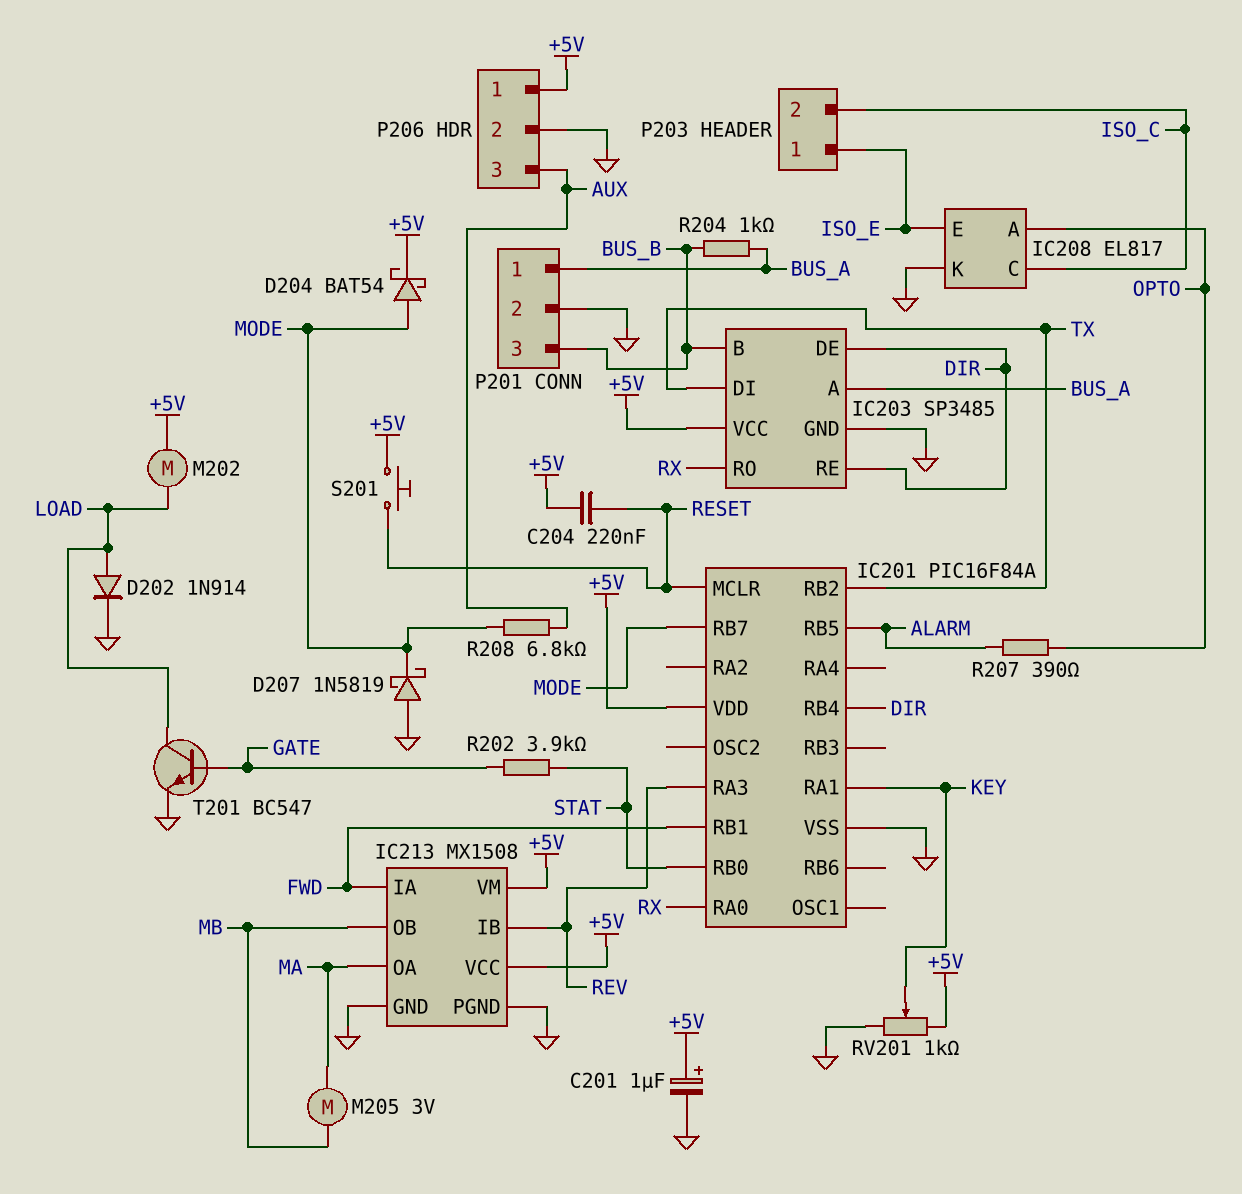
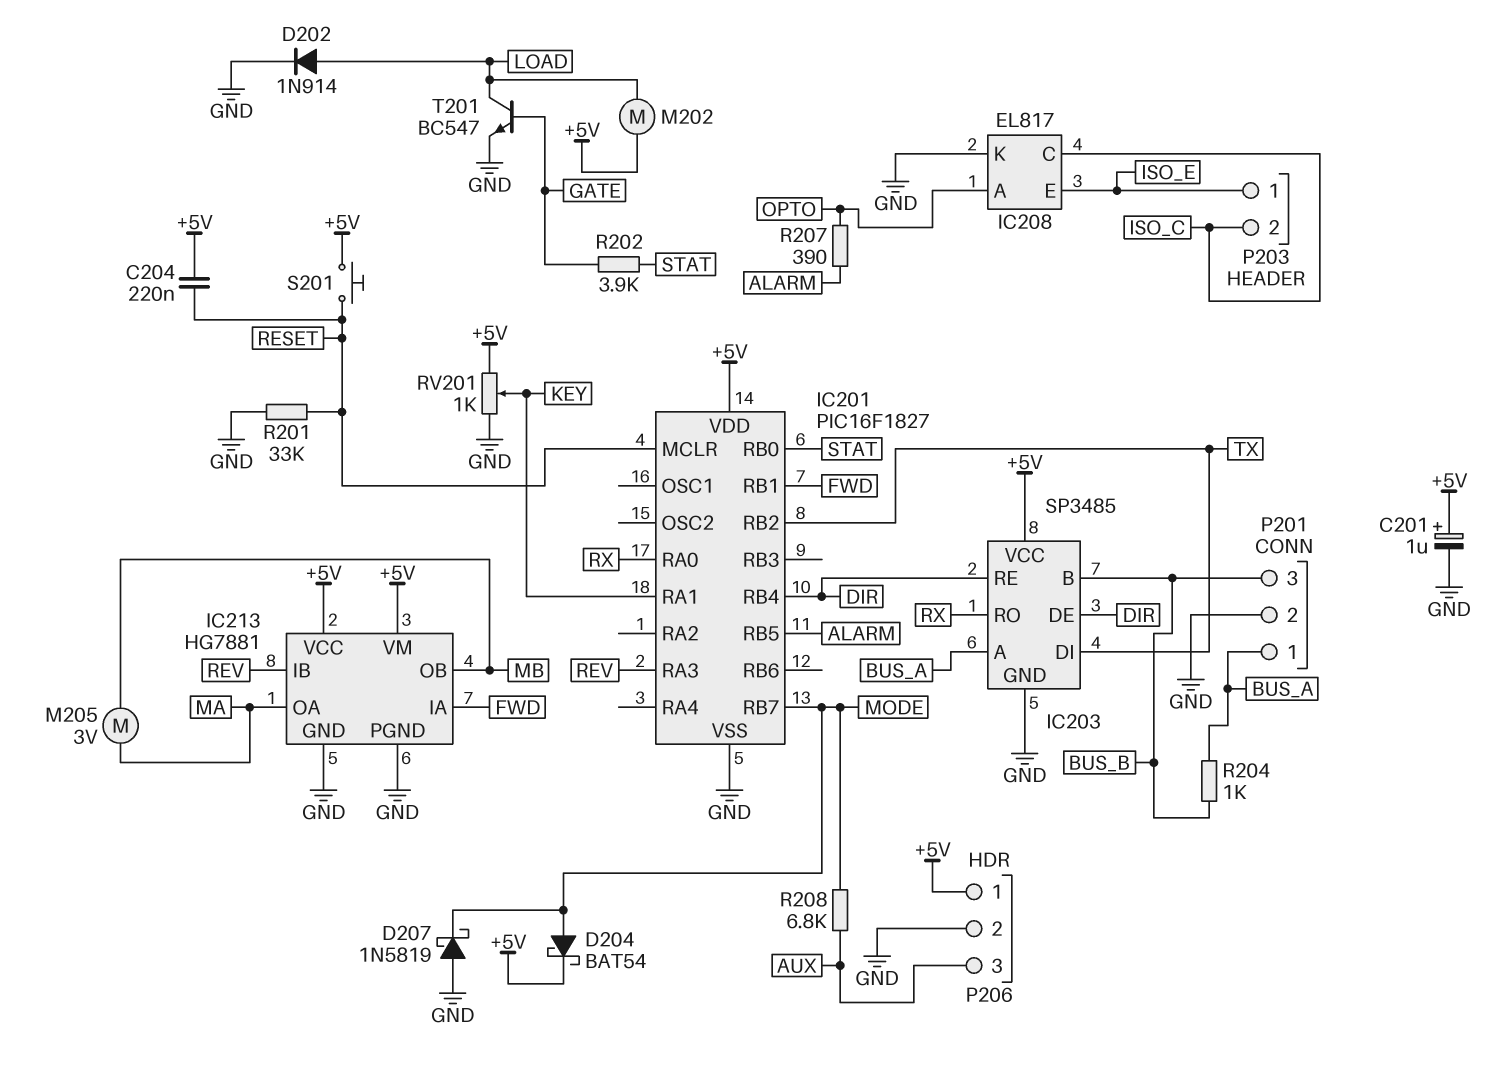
IC201: PIC16F84A -> PIC16F1827
IC213: MX1508 -> HG7881
R201: none -> 33k (GND, RESET)

